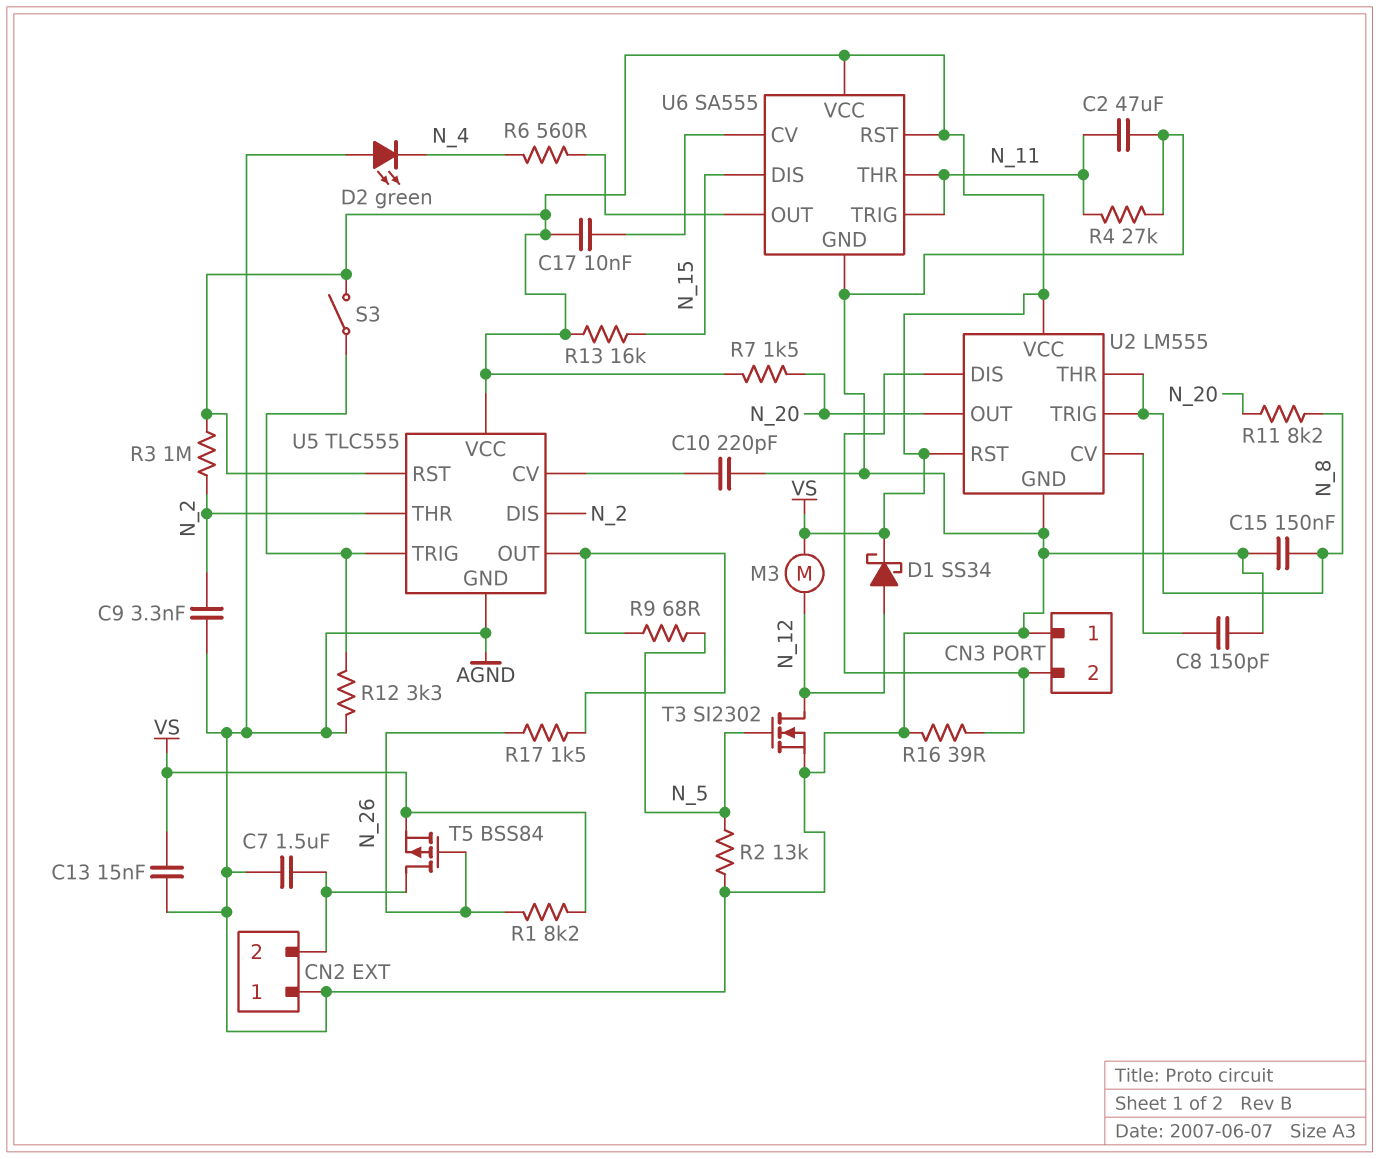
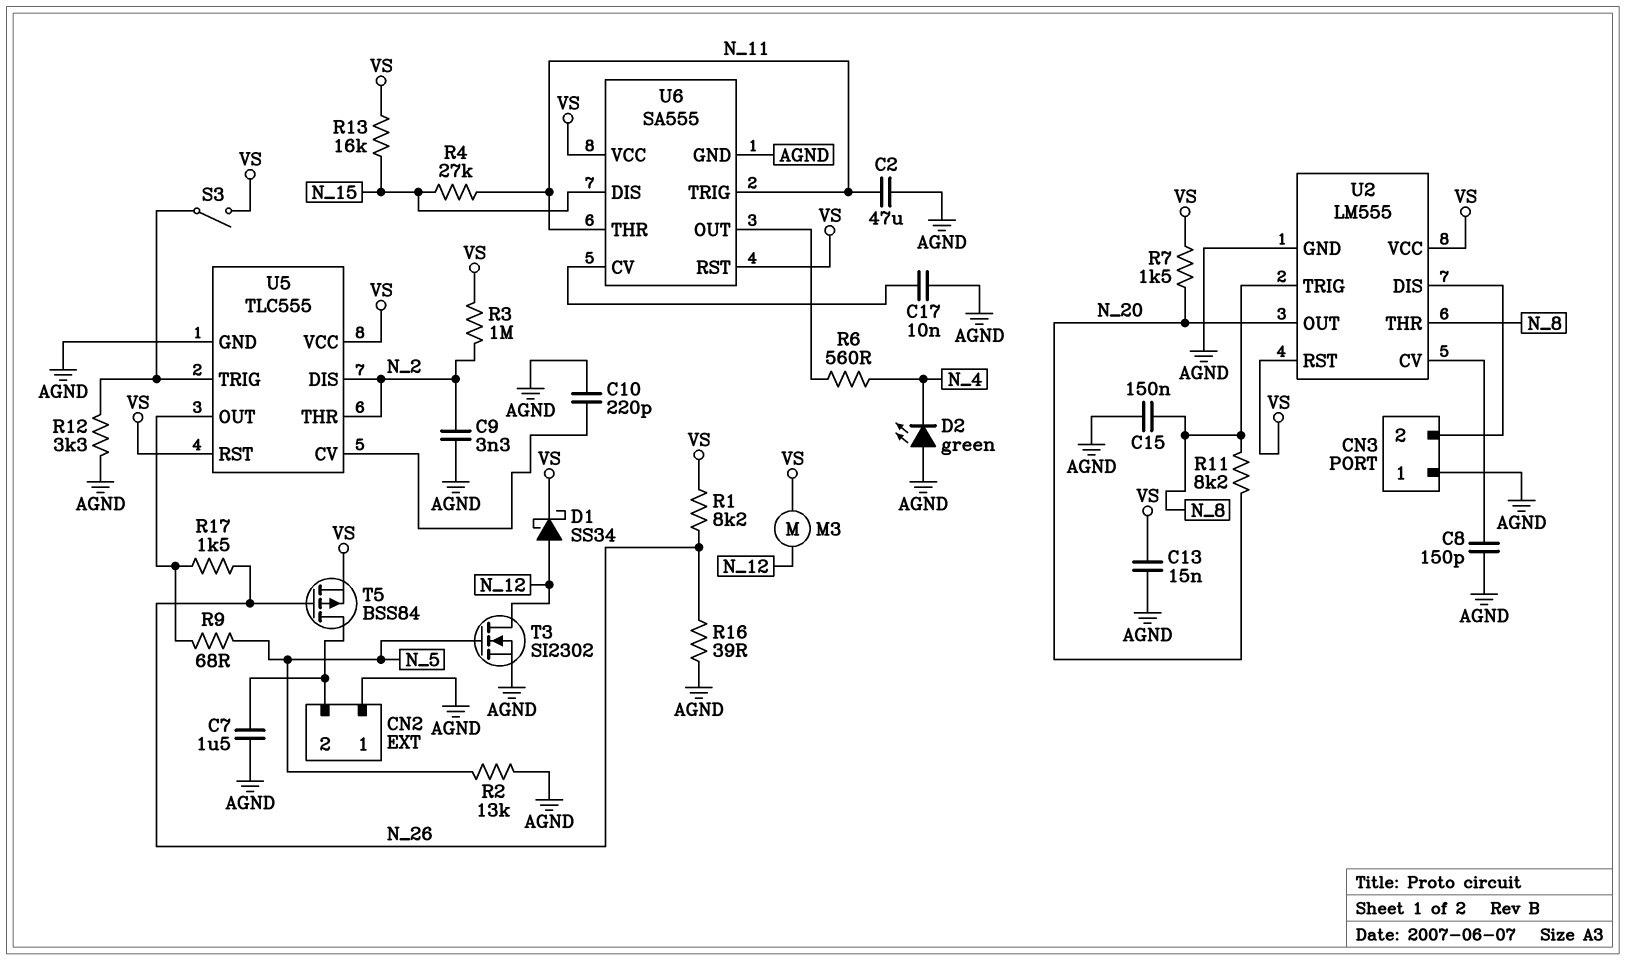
C17: 10nF (U6/CV, VS) -> 10nF (AGND, U6/CV)
R4: 27k (AGND, N_11) -> 27k (N_11, N_15)
R16: 39 (AGND, CN3/2) -> 39 (AGND, N_26)

